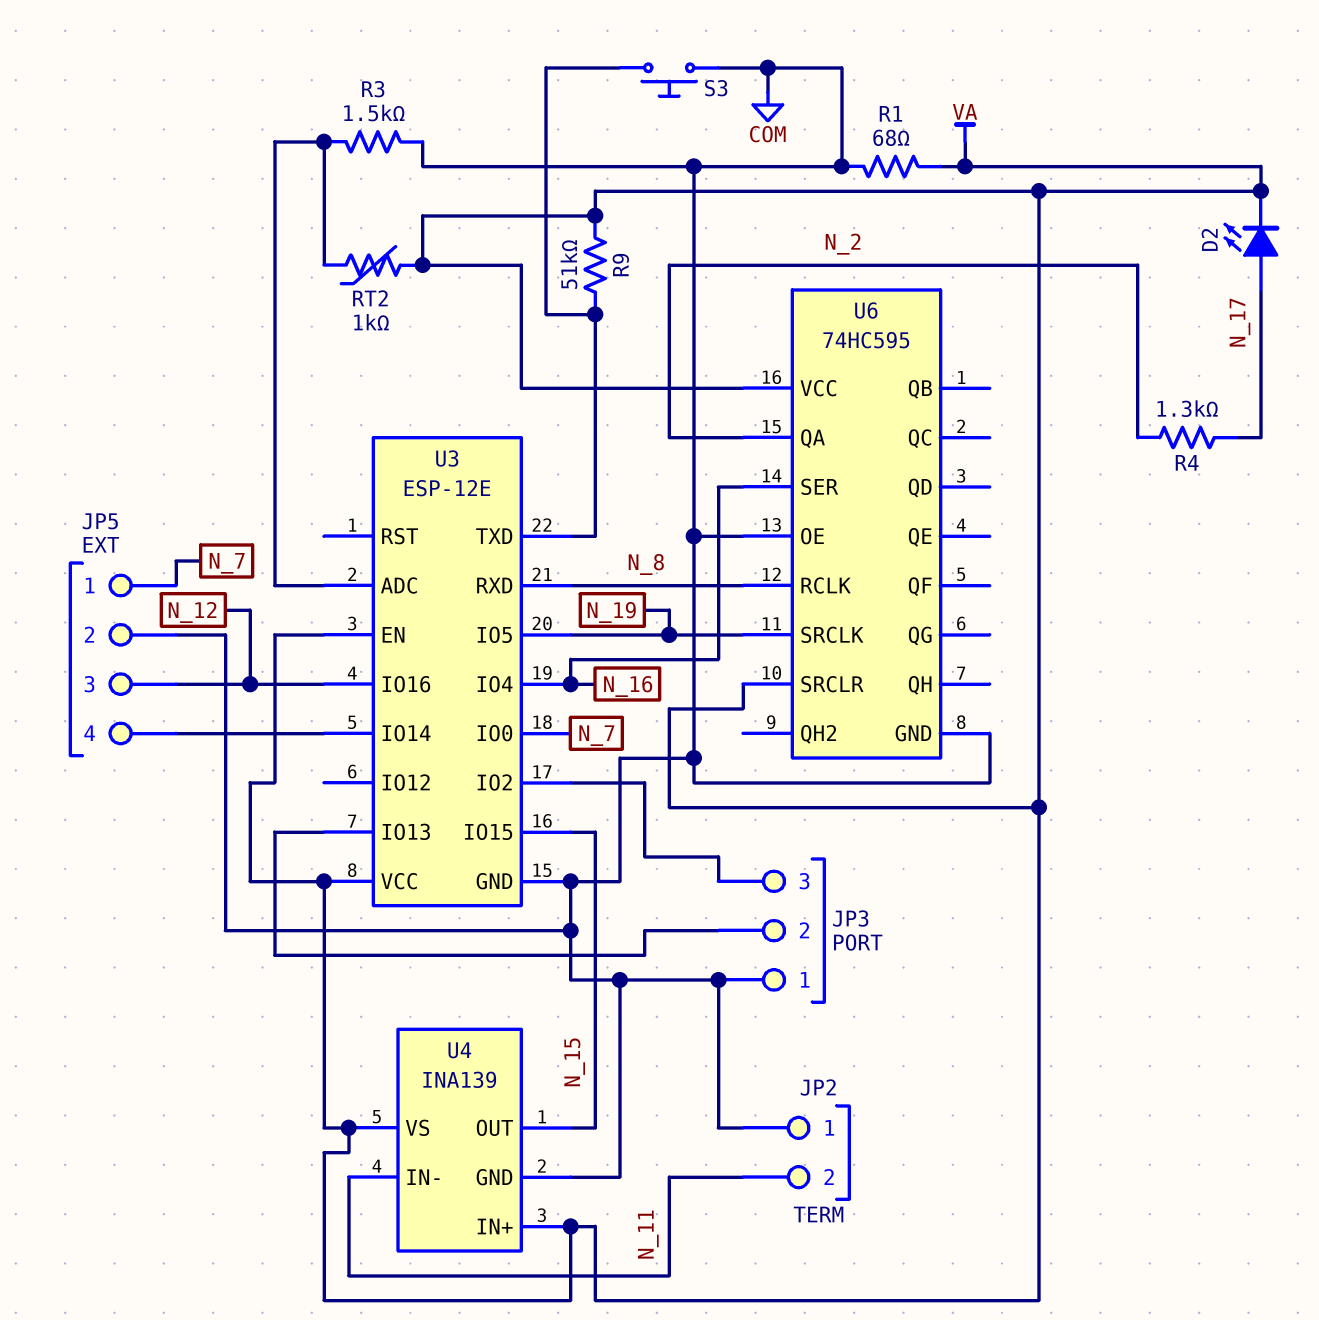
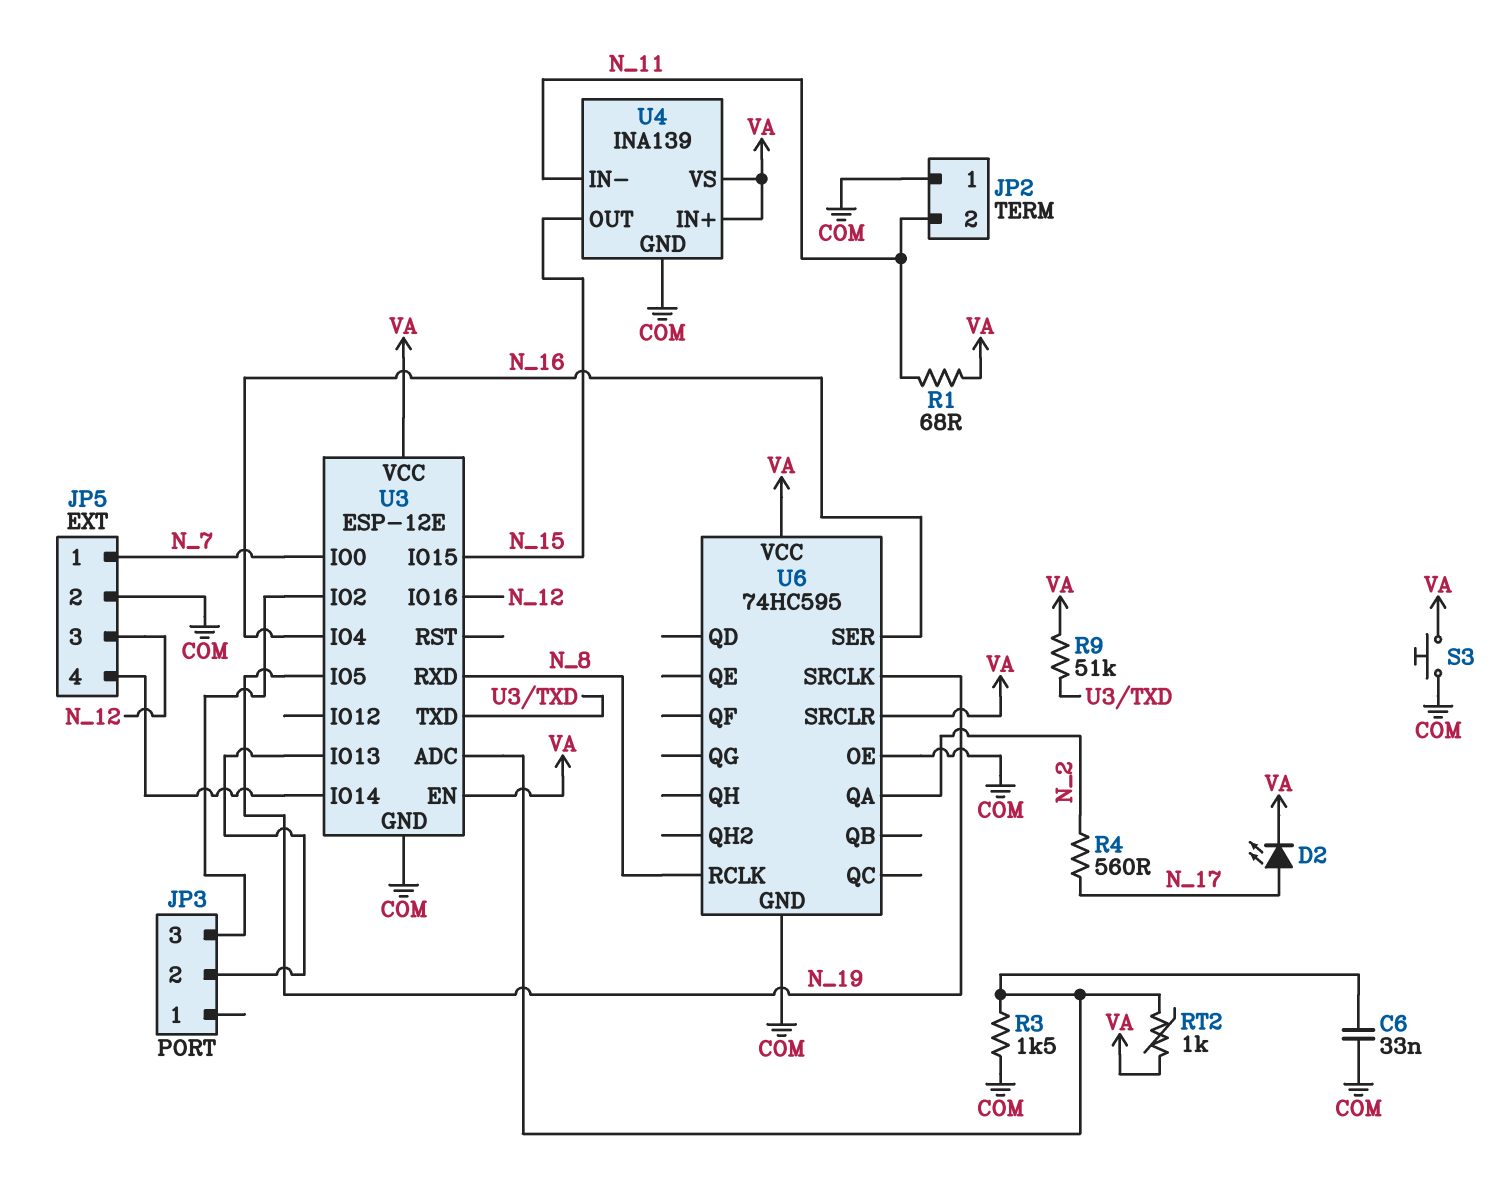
C6: none -> 33nF (COM, U3/ADC)
JP3 pin 1: COM -> none
R1: 68 (COM, VA) -> 68 (N_11, VA)
R4: 1.3k (N_2, N_17) -> 560 (N_2, N_17)
S3: button (COM, U3/TXD) -> button (COM, VA)

